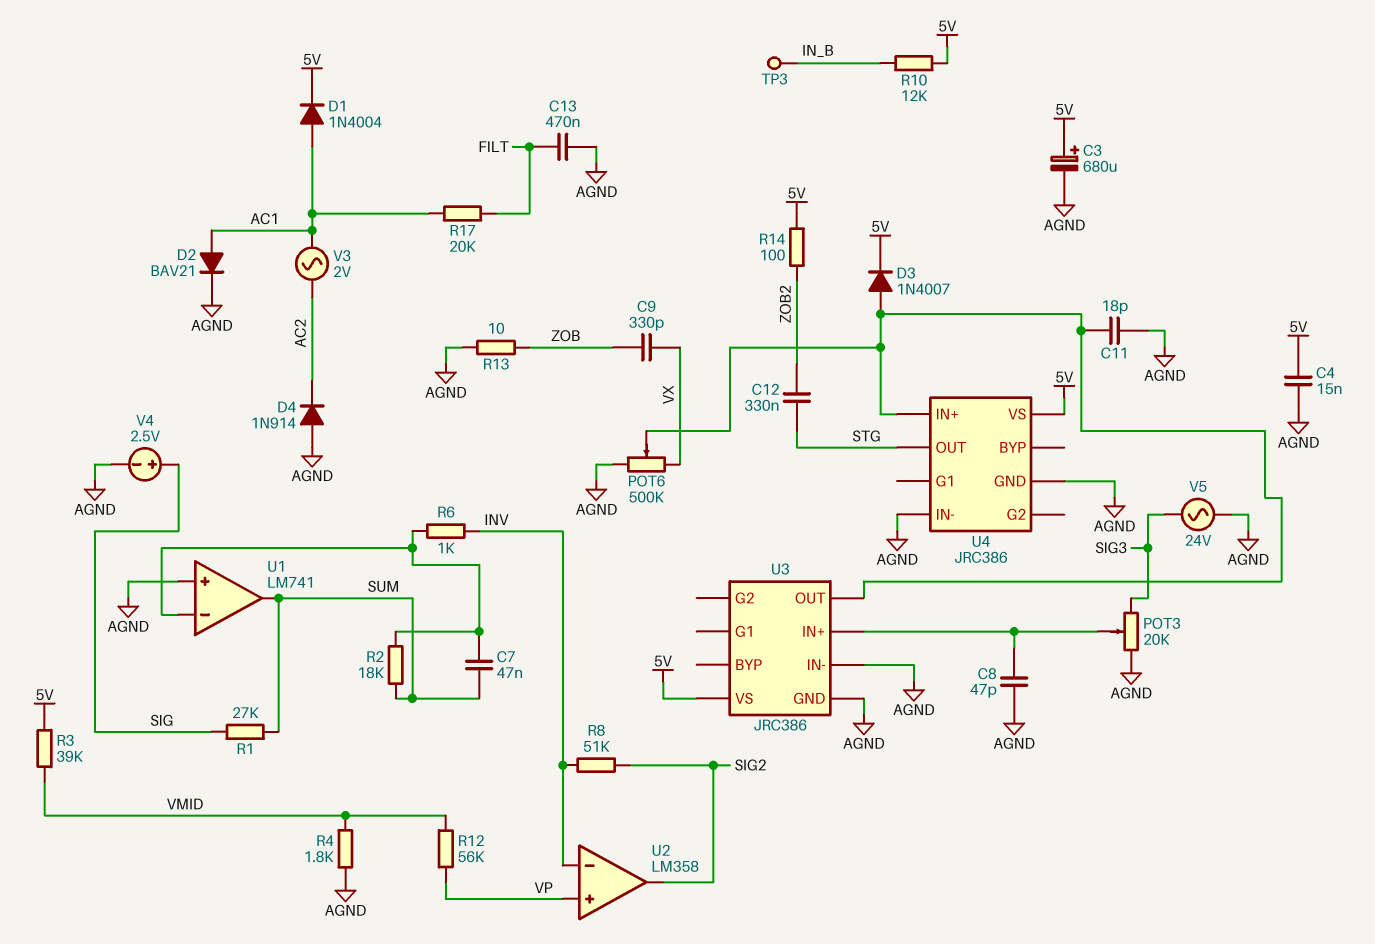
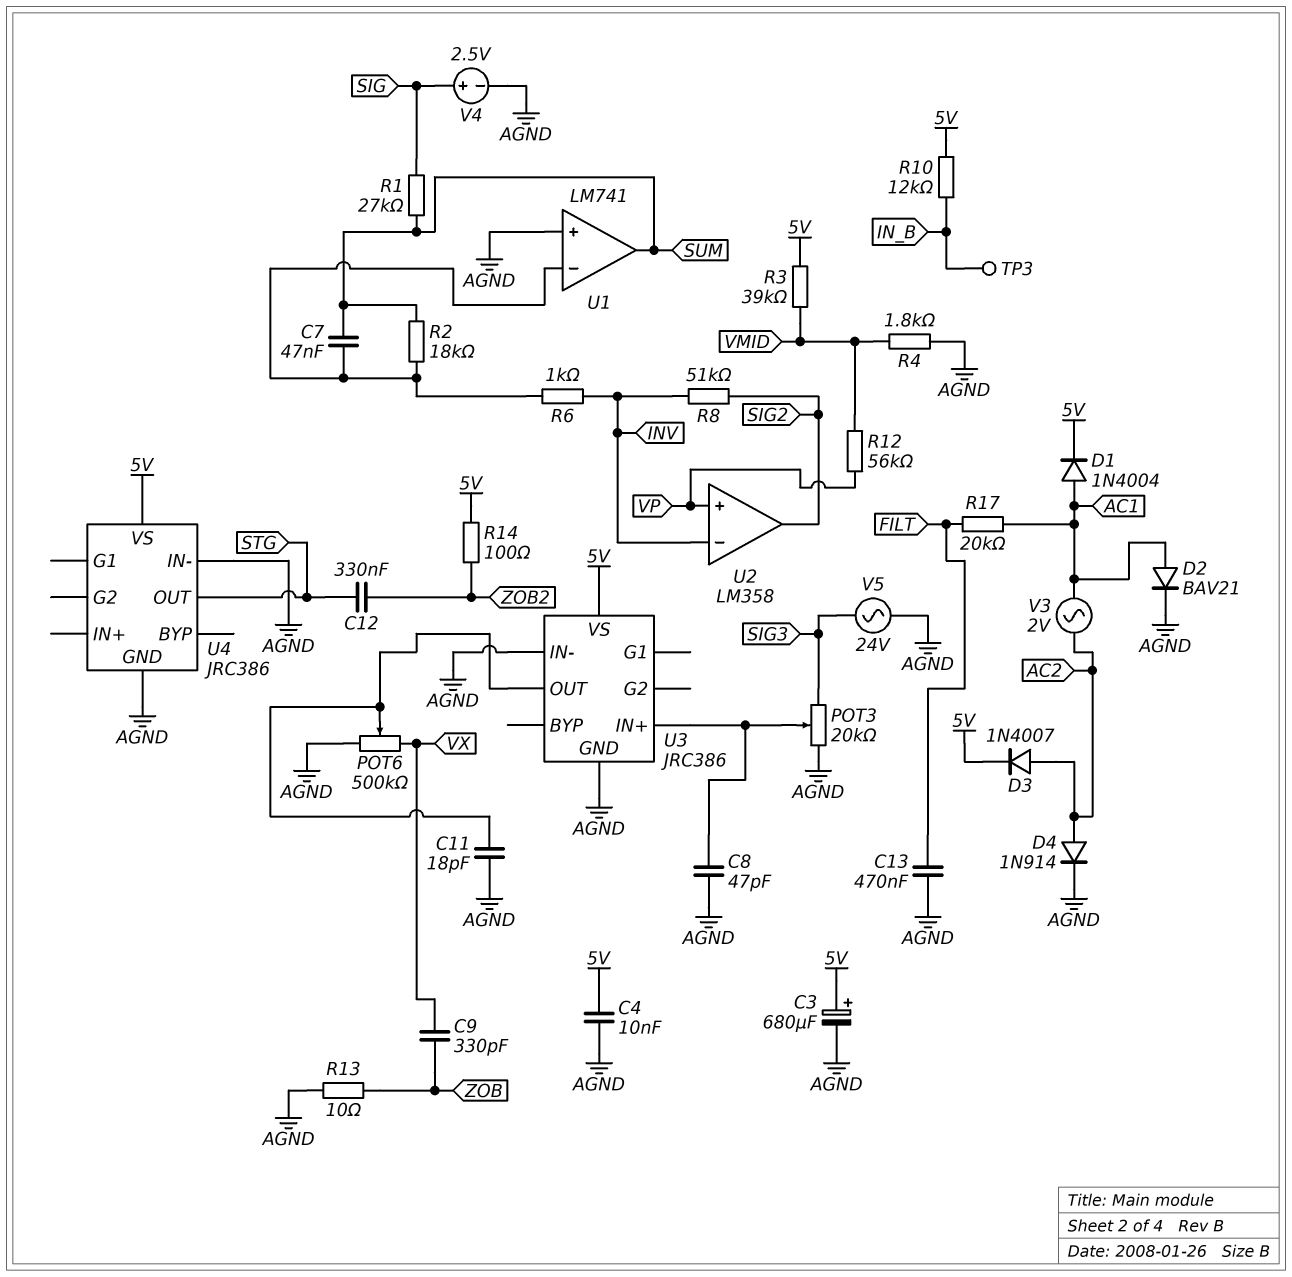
C4: 15nF (5V, AGND) -> 10nF (5V, AGND)
D3: diode 1N4007 (A U3/OUT, K 5V) -> diode 1N4007 (A AC2, K 5V)
D4: diode 1N914 (A AGND, K AC2) -> diode 1N914 (A AC2, K AGND)
U4 pin IN+: U3/OUT -> none

